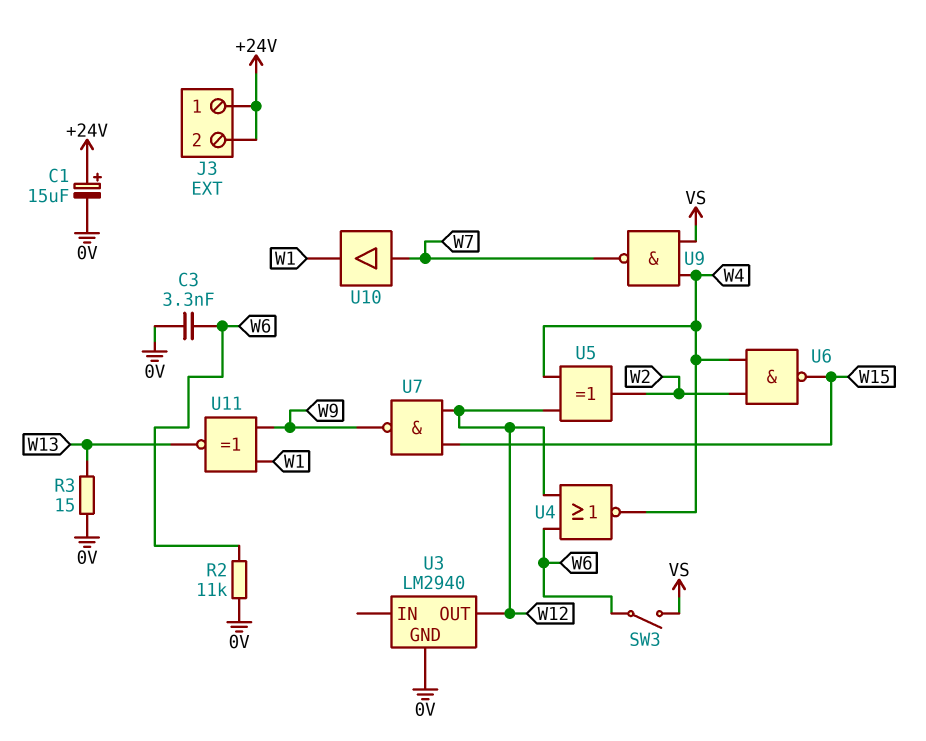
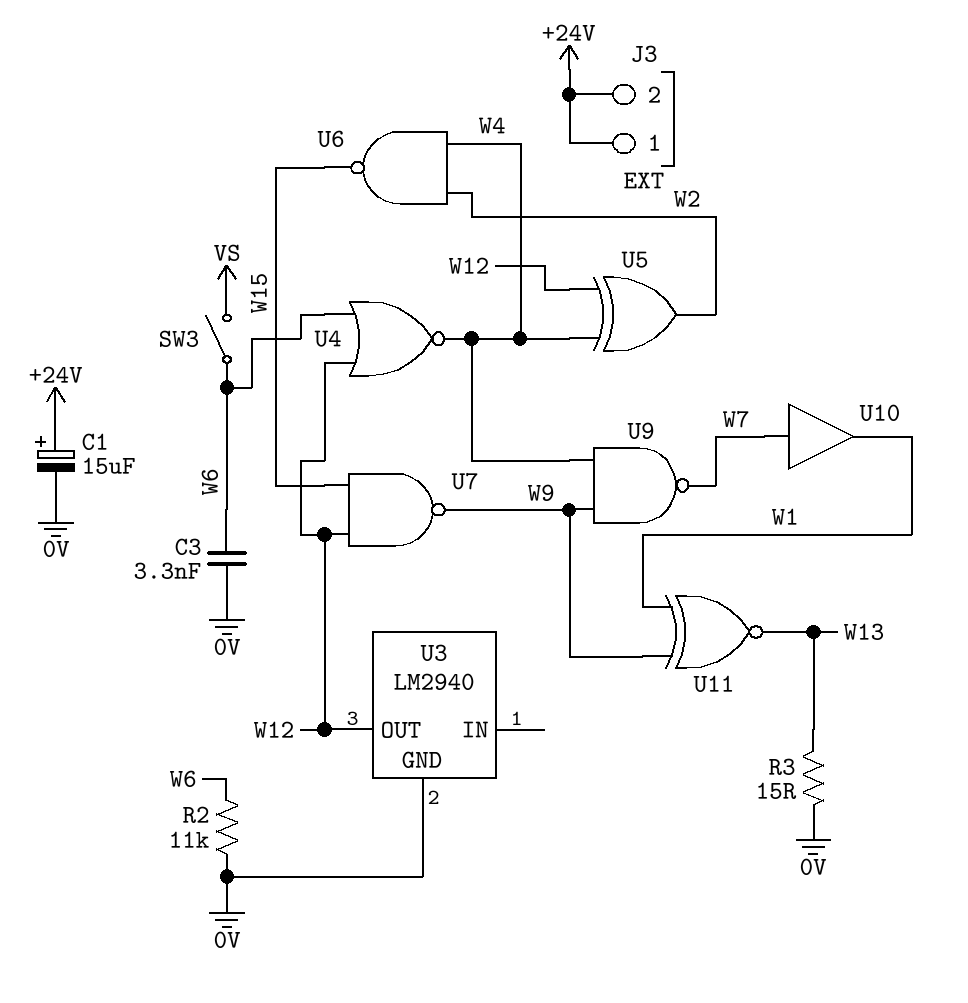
U9: NAND (in VS, in W4, out W7) -> NAND (in W4, in W9, out W7)

